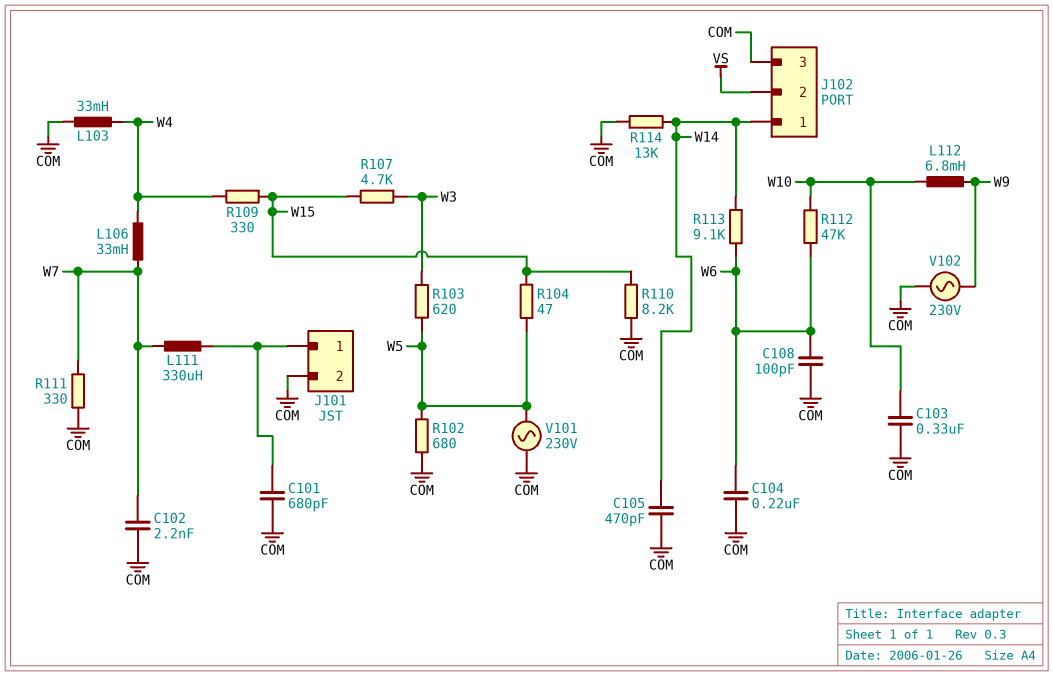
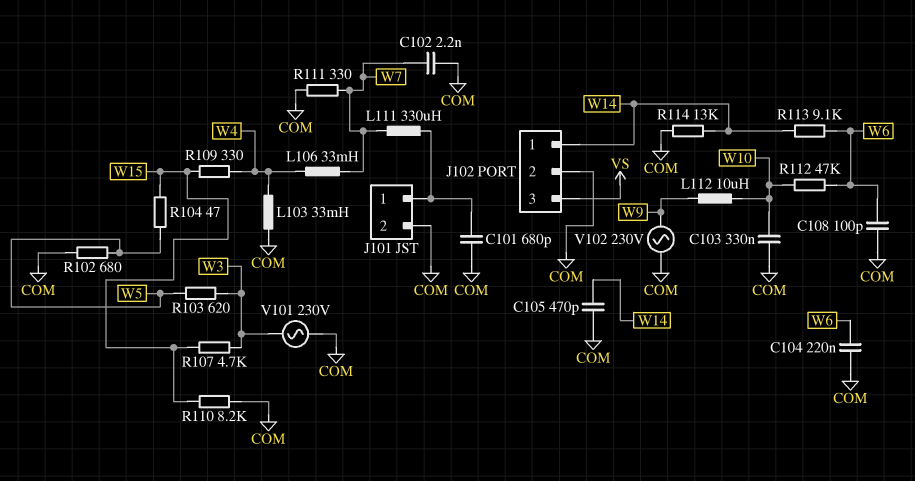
J102 pin 2: VS -> COM
J102 pin 3: COM -> VS
L112: 6.8mH (W9, W10) -> 10uH (W9, W10)
V101: AC 230V (COM, W5) -> AC 230V (COM, W3)

